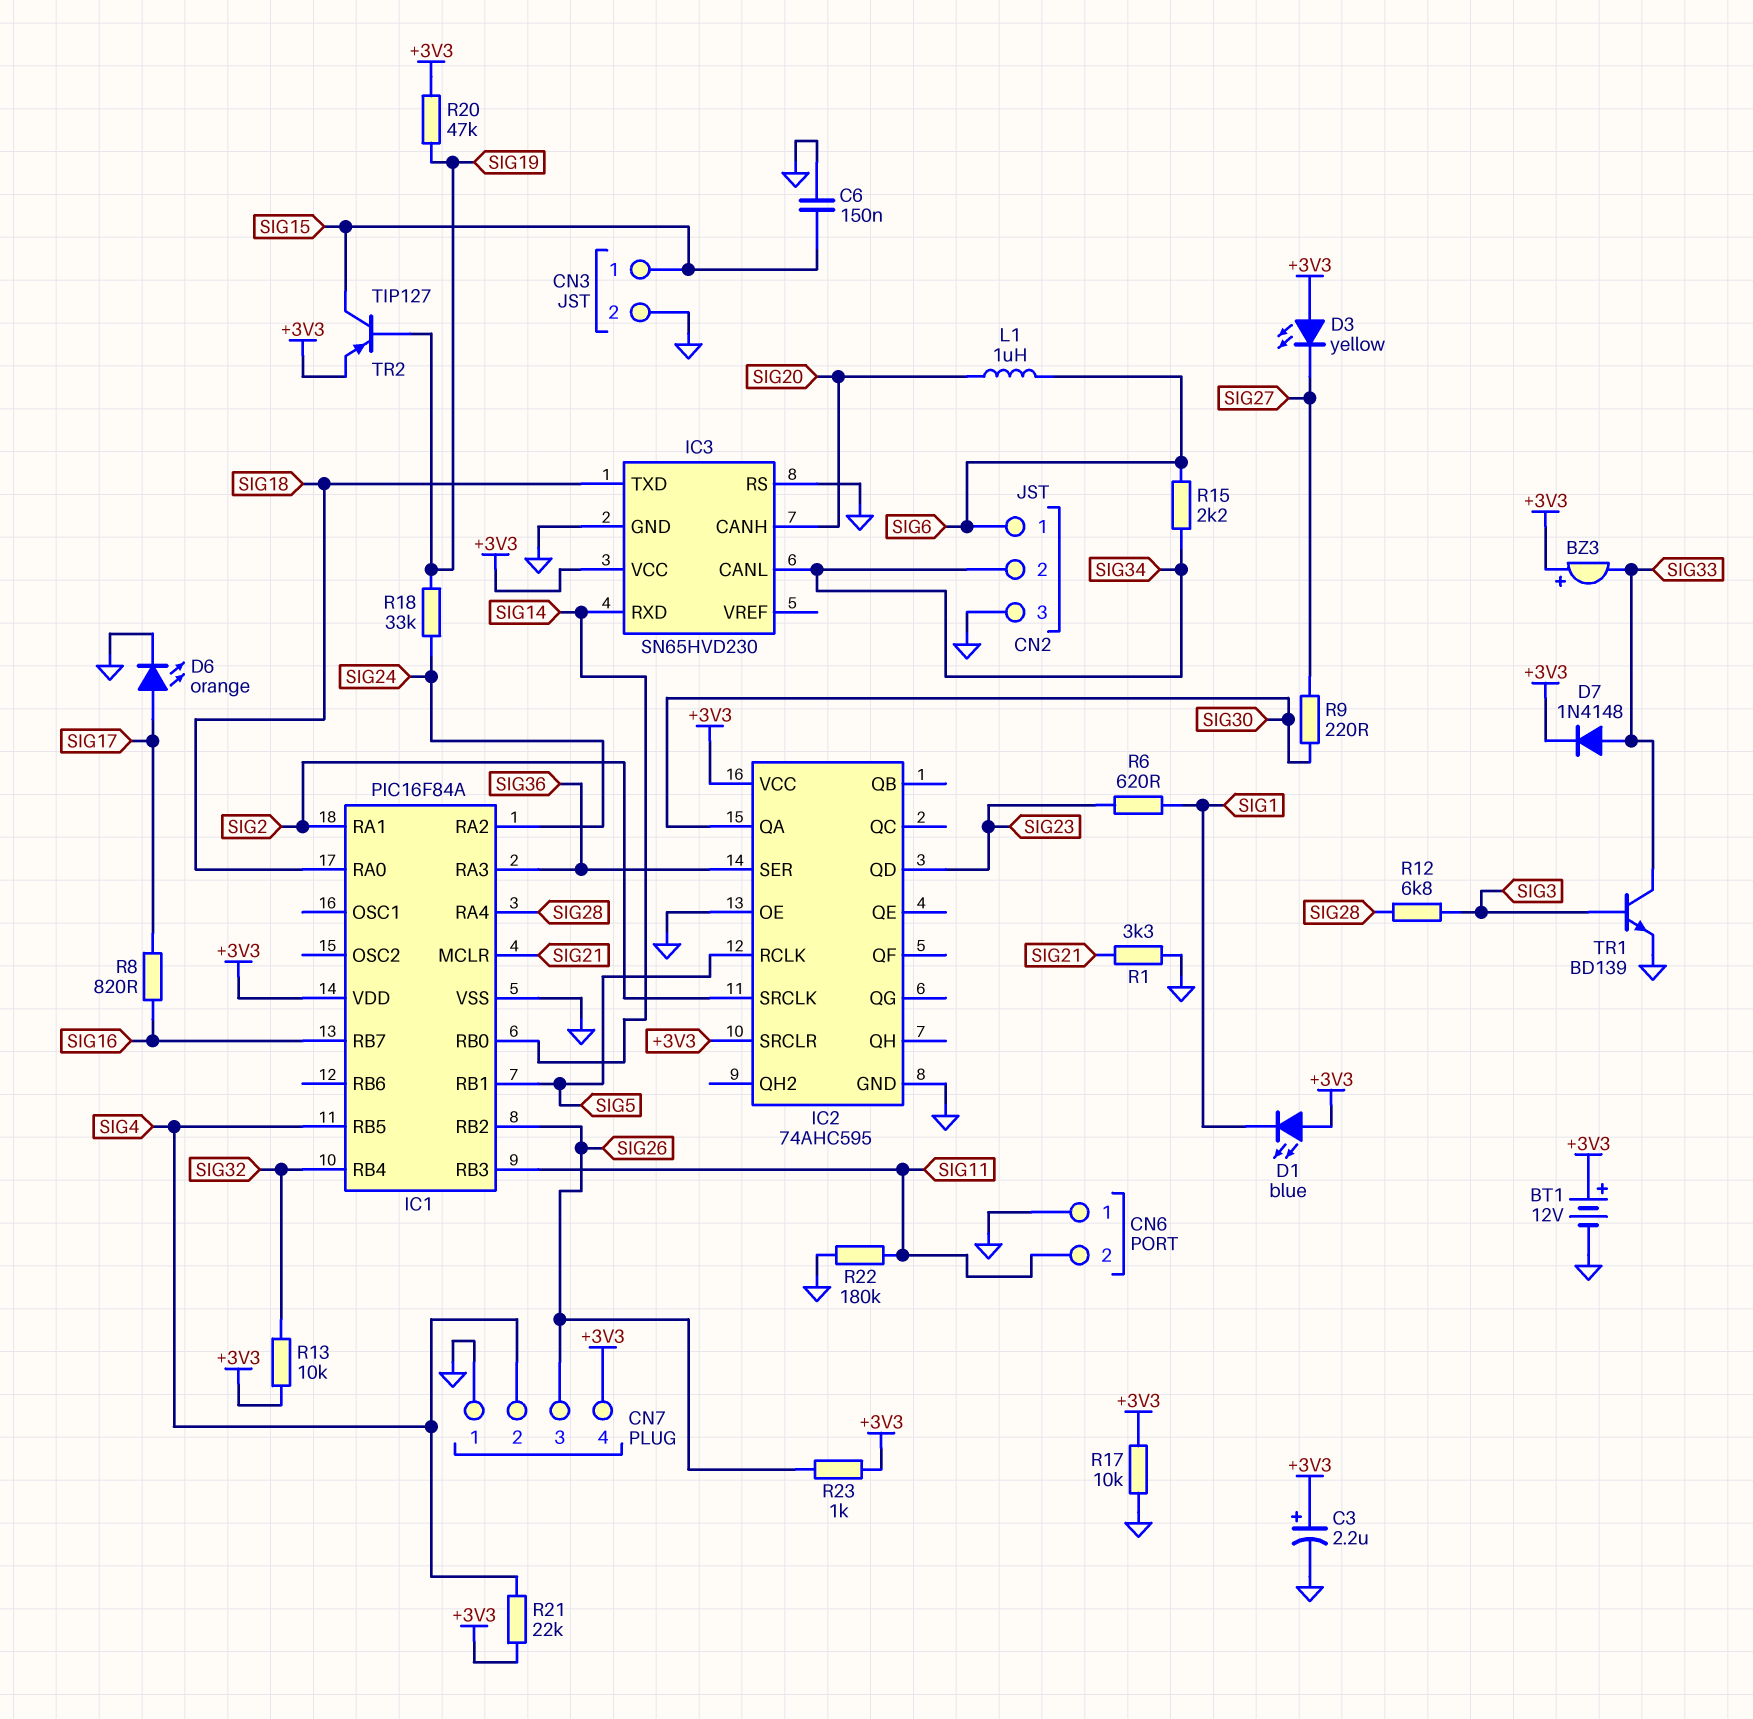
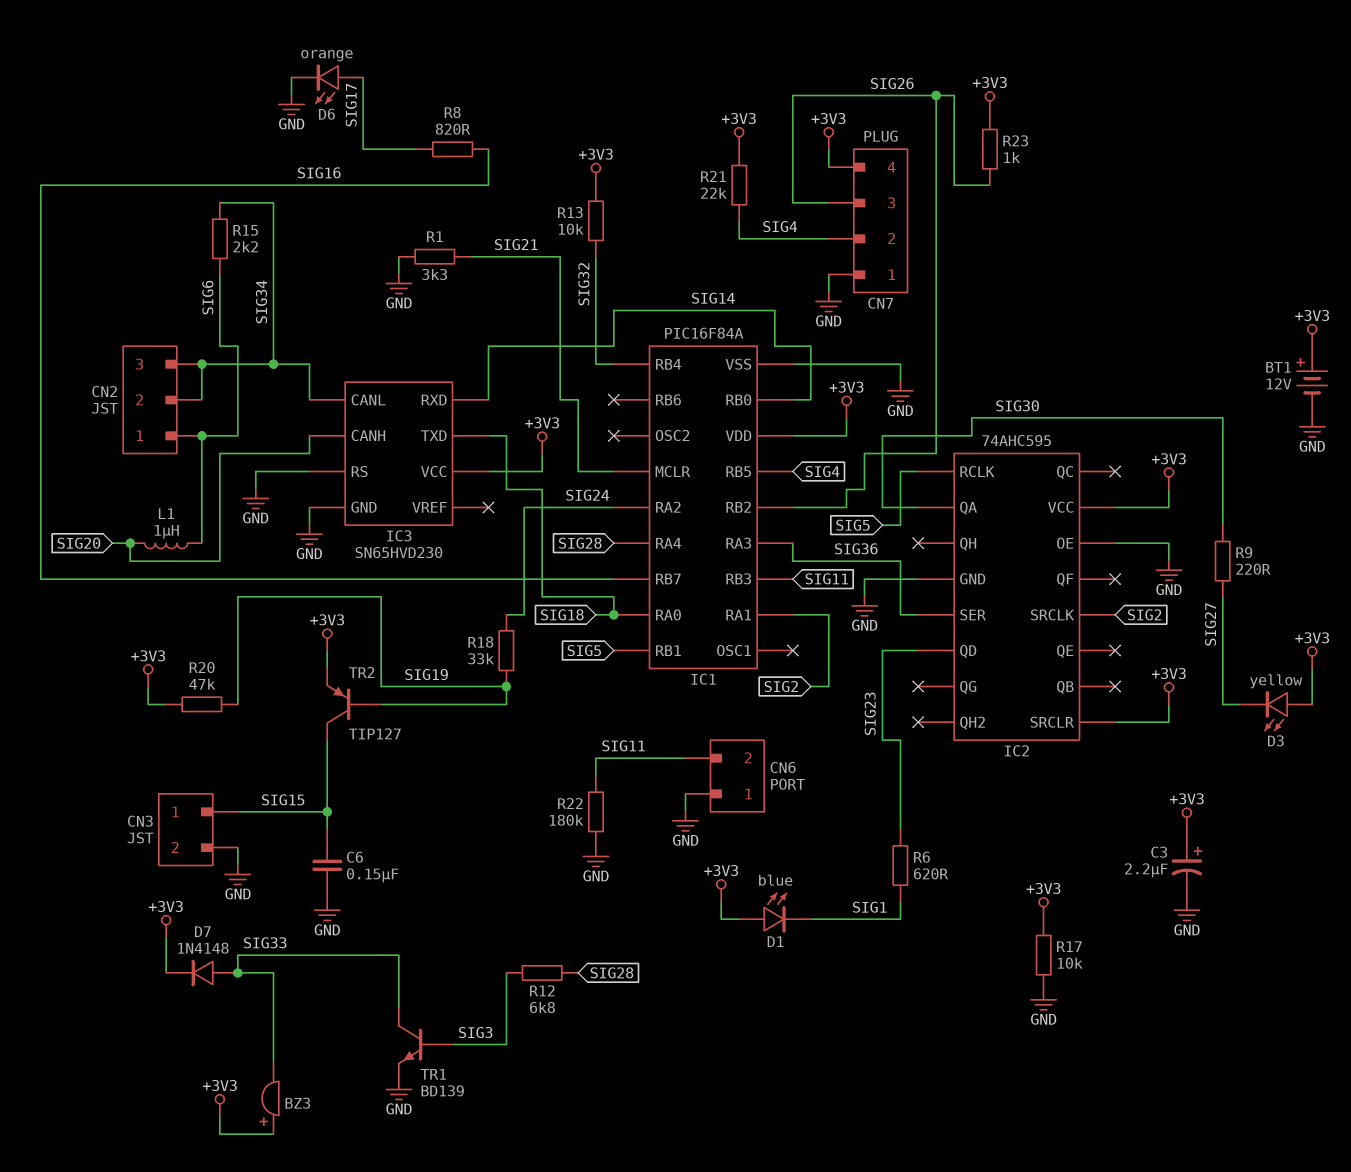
CN2 pin 3: GND -> SIG34

